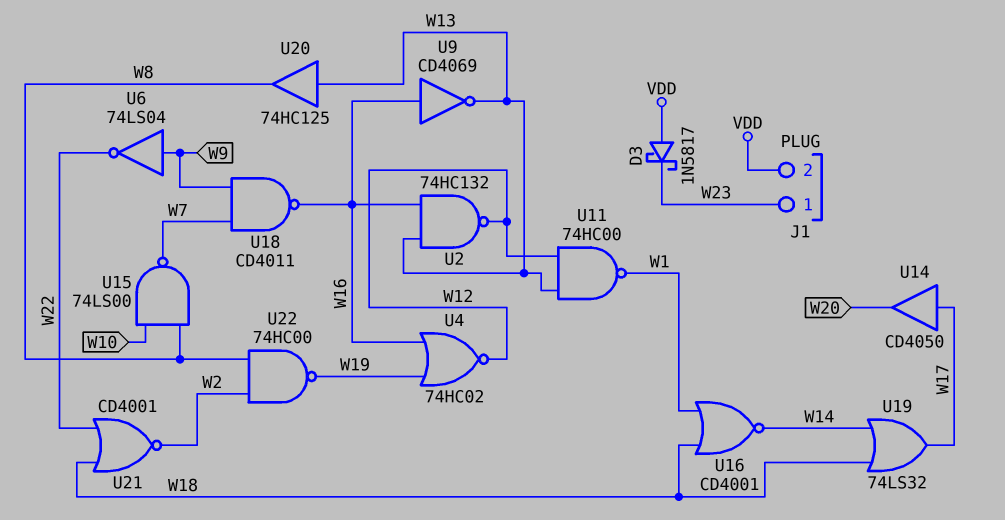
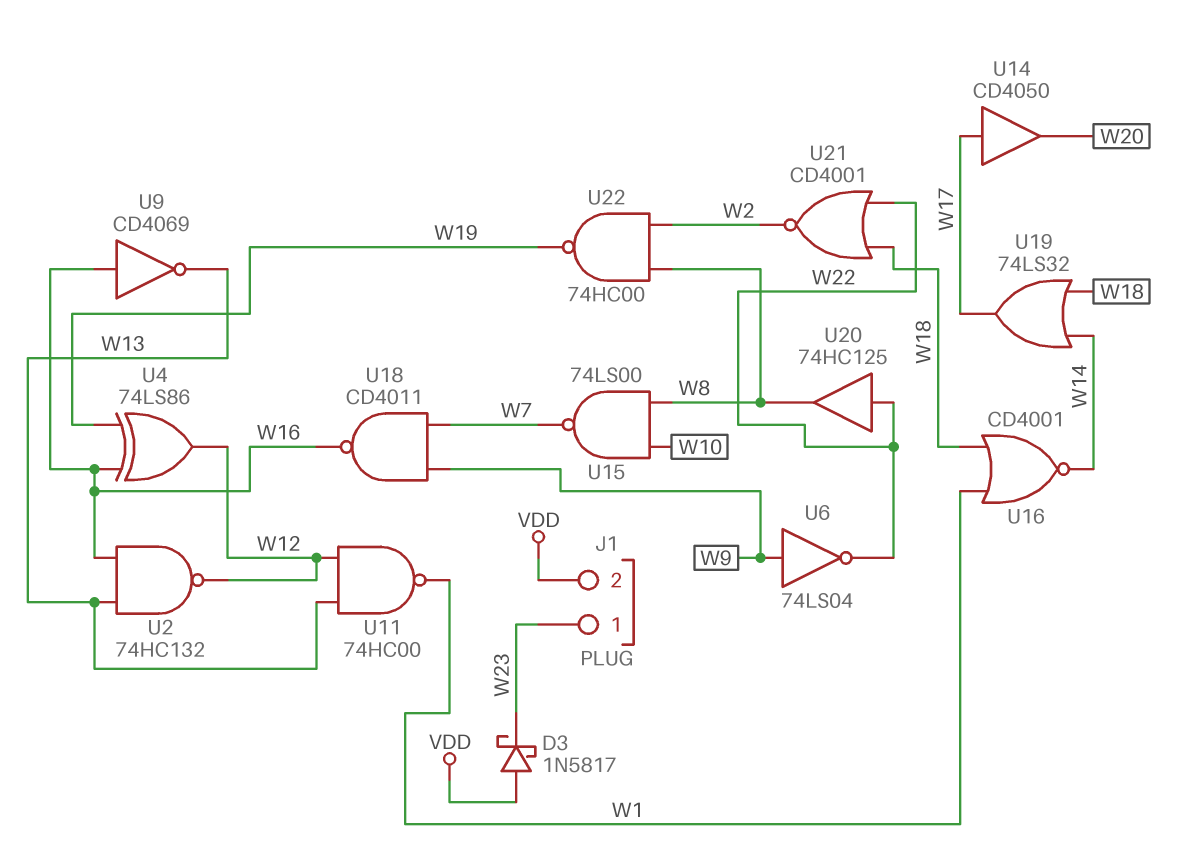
U4: NOR 74HC02 (in W16, in W19, out W12) -> XOR 74LS86 (in W16, in W19, out W12)
U20: buffer 74HC125 (in W13, out W8) -> buffer 74HC125 (in W22, out W8)

